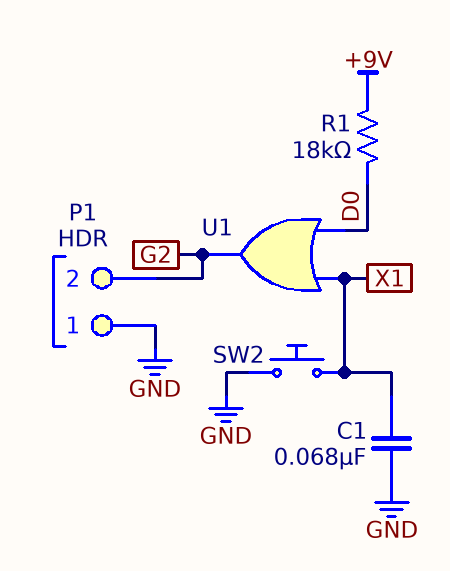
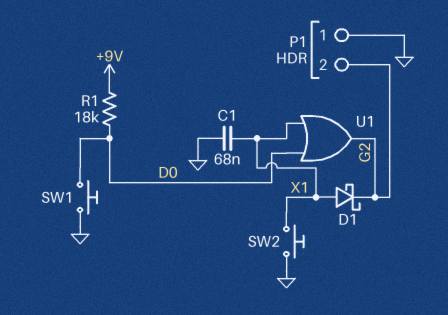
D1: none -> schottky (A X1, K G2)
SW1: none -> button (D0, GND)

